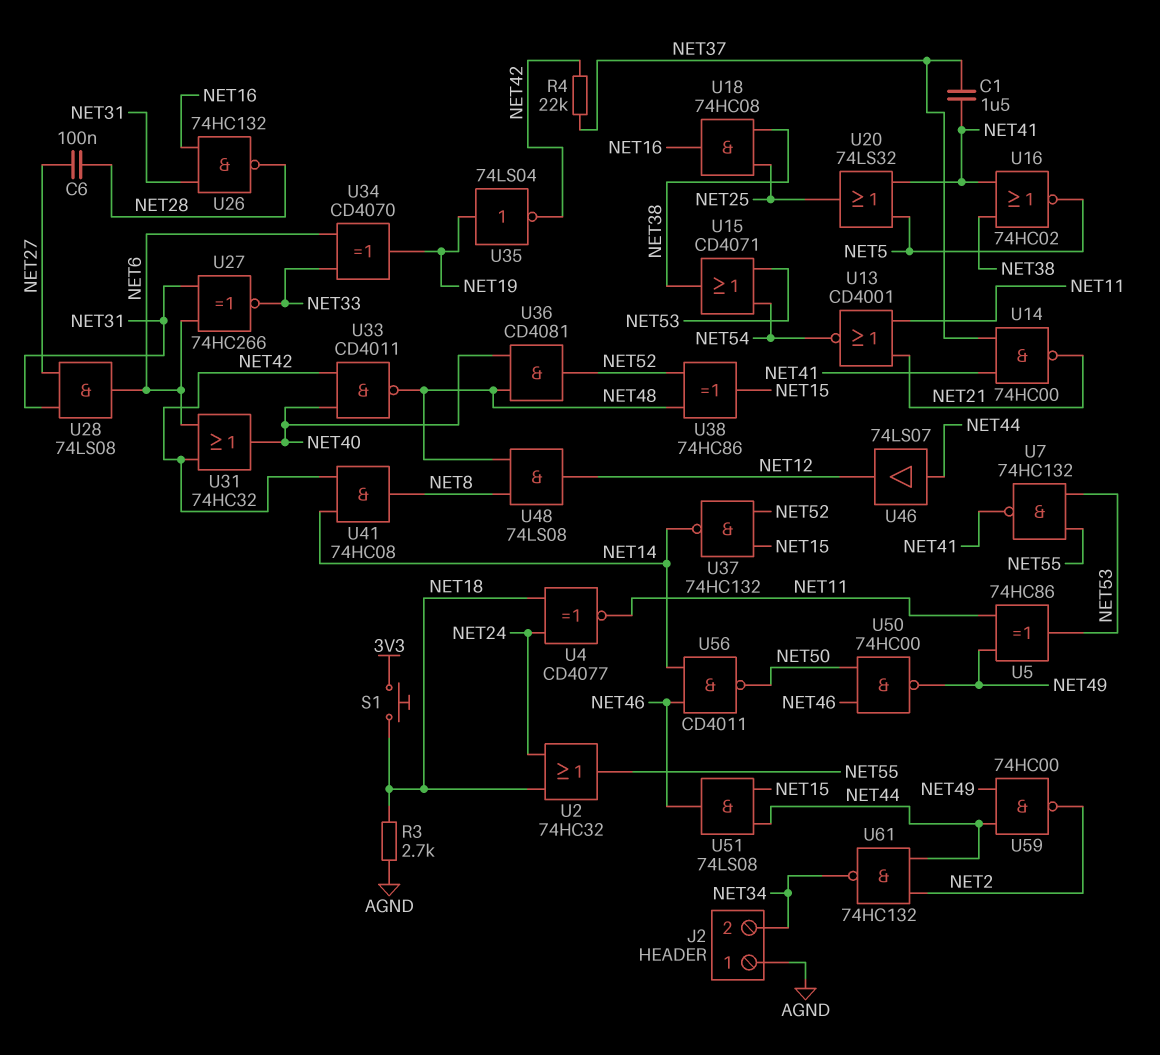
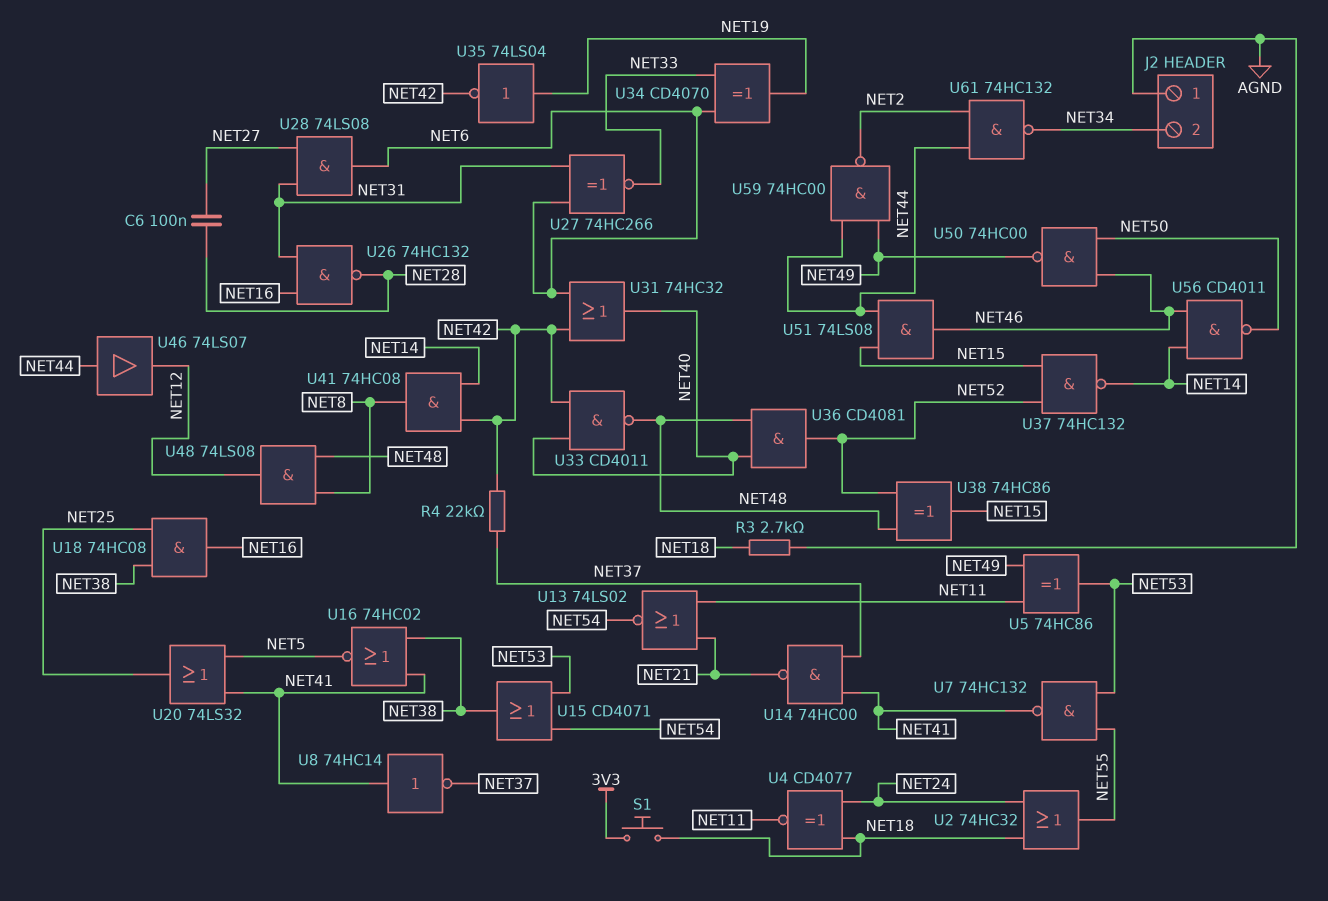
C1: 1.5uF (NET37, NET41) -> none
U8: none -> NOT 74HC14 (in NET41, out NET37)
U13: NOR CD4001 (in NET11, in NET21, out NET54) -> NOR 74LS02 (in NET11, in NET21, out NET54)

